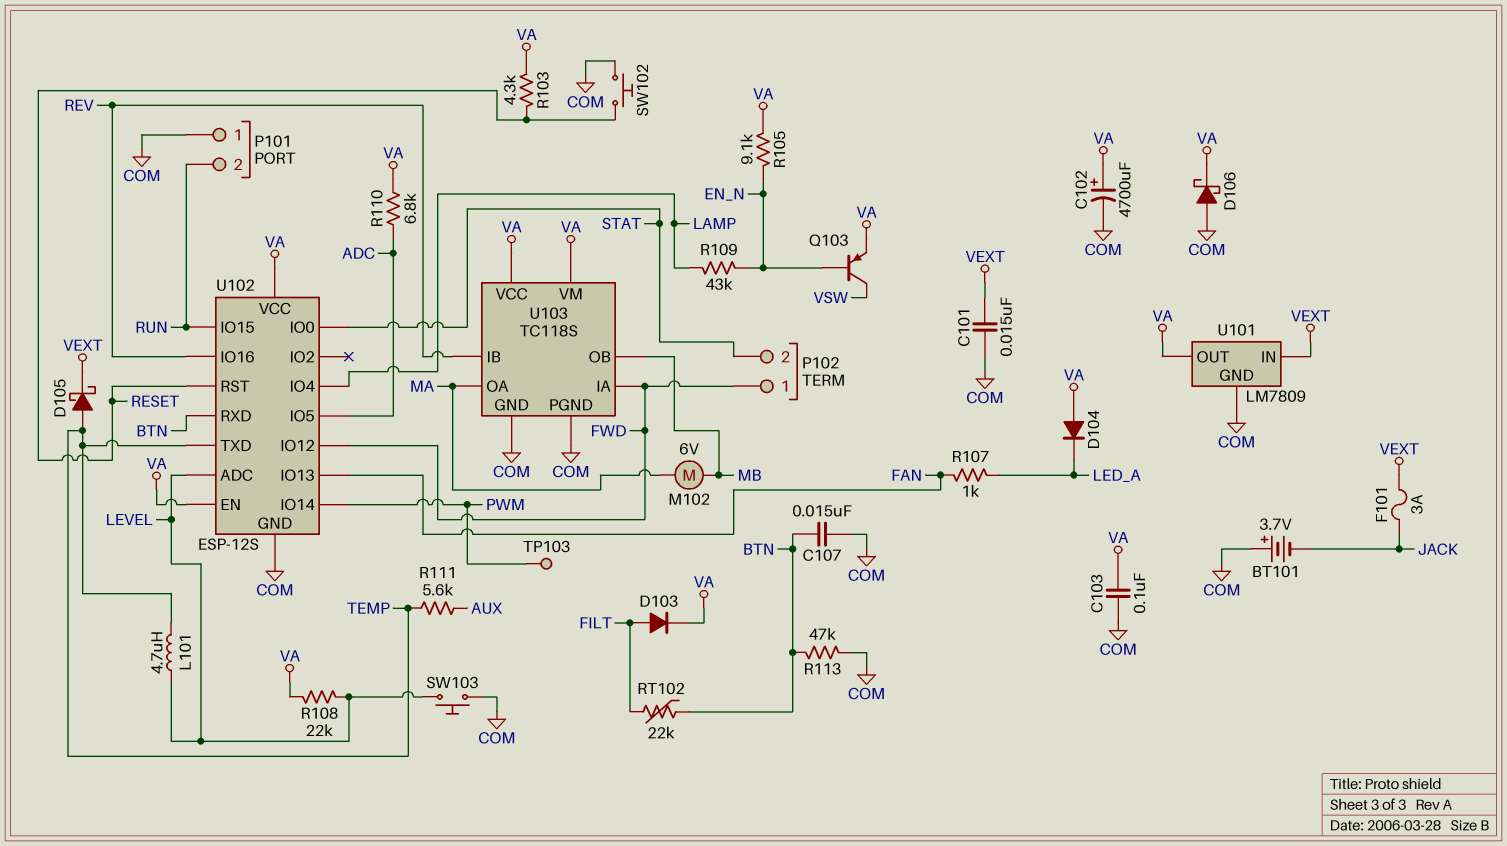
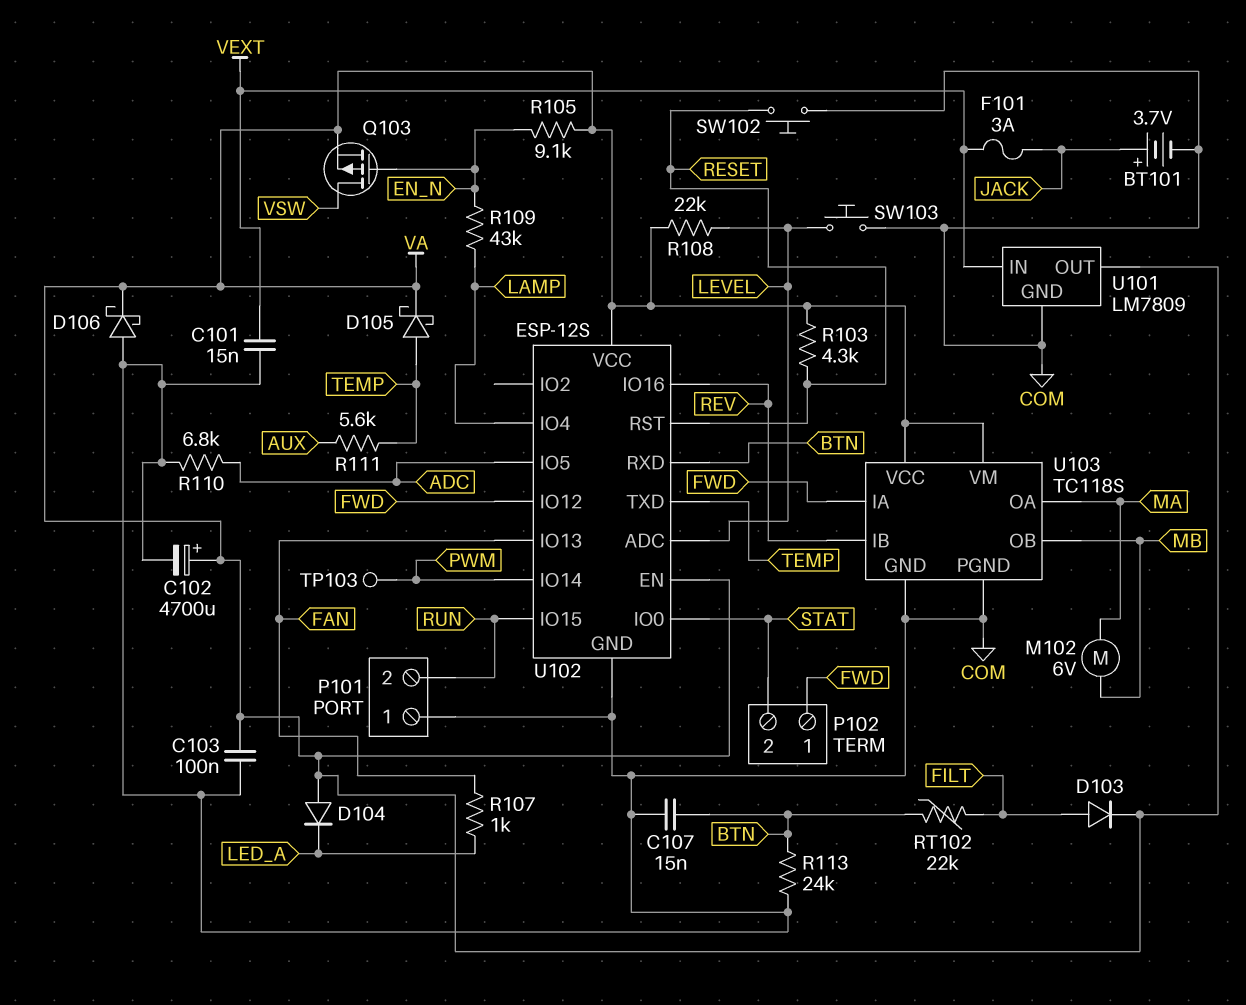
BT101: 3.7V (plus COM, minus JACK) -> 3.7V (plus JACK, minus COM)
D105: schottky (A TEMP, K VEXT) -> schottky (A TEMP, K VA)
L101: 4.7uH (LEVEL, TEMP) -> none
Q103: PNP (B EN_N, C VSW, E VA) -> PMOS (G EN_N, D VSW, S VA)
R110: 6.8k (ADC, VA) -> 6.8k (ADC, COM)
R113: 47k (BTN, COM) -> 24k (BTN, COM)

